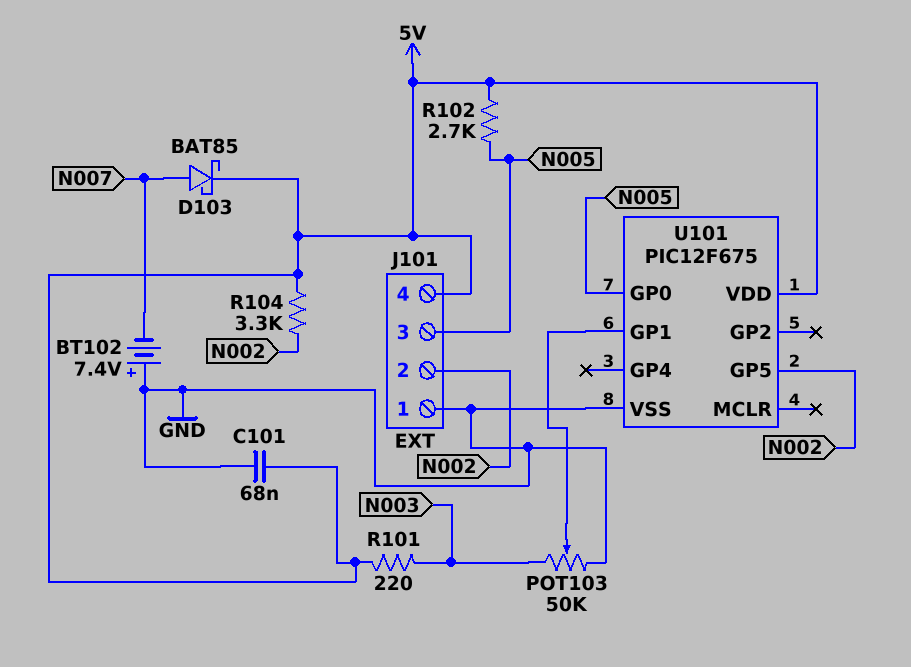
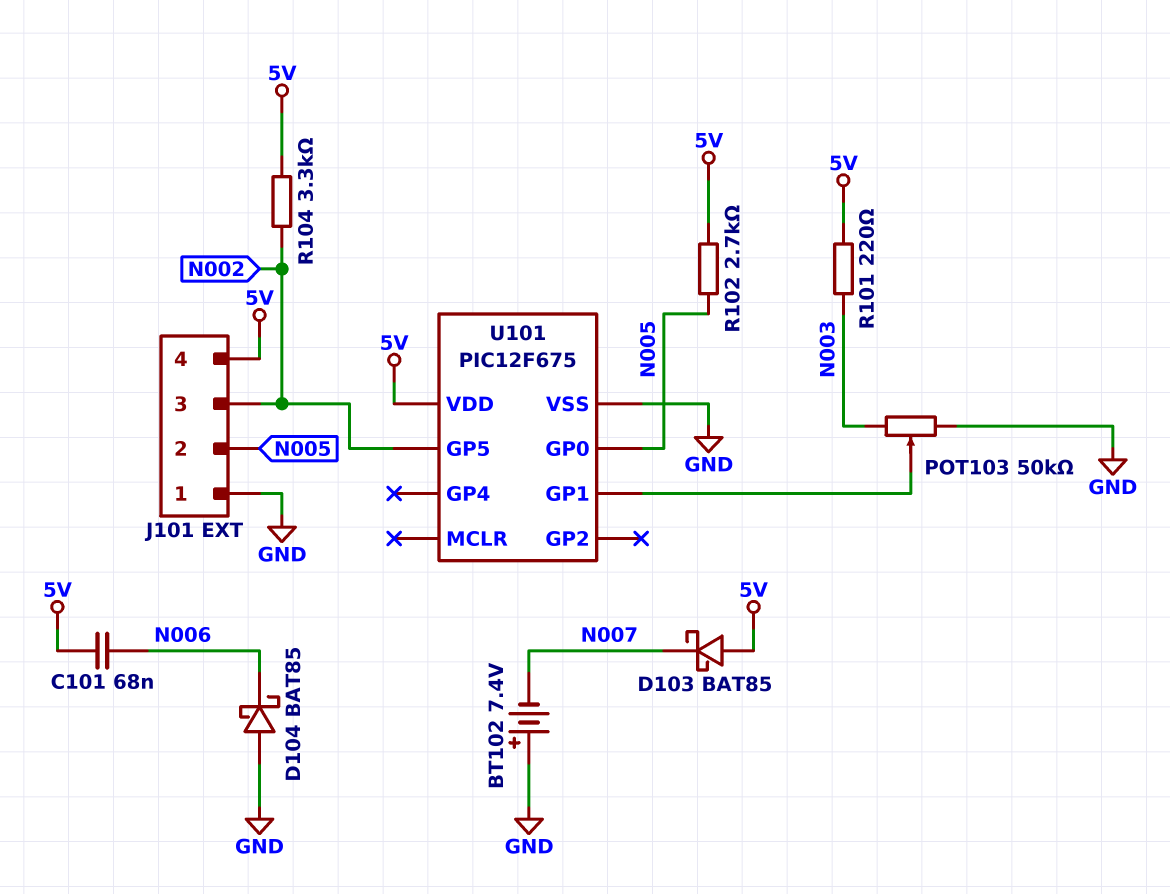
C101: 68nF (5V, GND) -> 68nF (5V, N006)
D103: schottky BAT85 (A N007, K 5V) -> schottky BAT85 (A 5V, K N007)
D104: none -> schottky BAT85 (A GND, K N006)
J101 pin 2: N002 -> N005
J101 pin 3: N005 -> N002

